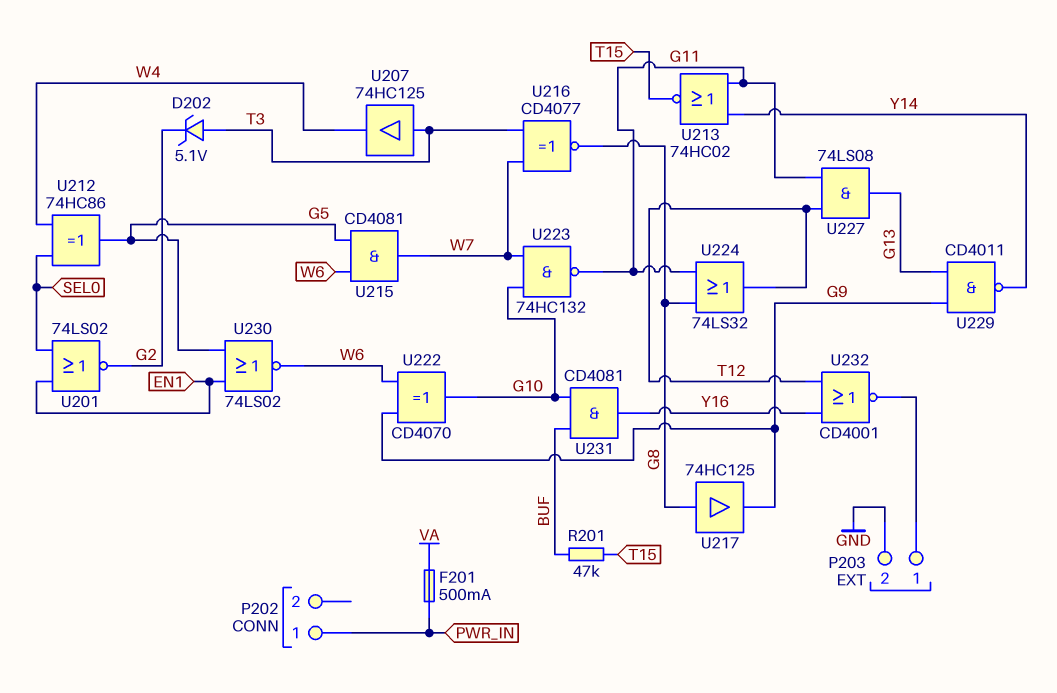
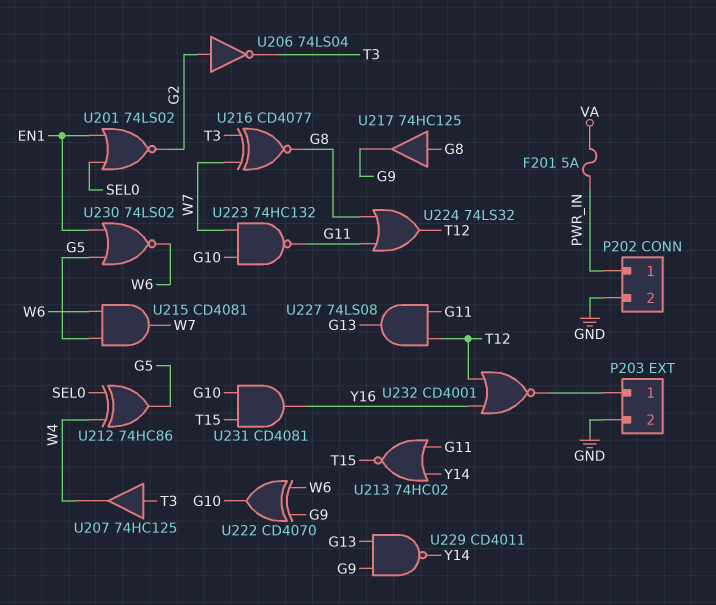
D202: zener 5.1V (A T3, K G2) -> none
F201: 500mA (PWR_IN, VA) -> 5A (PWR_IN, VA)
P202 pin 2: none -> GND
R201: 47k (BUF, T15) -> none
U206: none -> NOT 74LS04 (in G2, out T3)
U231: AND CD4081 (in BUF, in G10, out Y16) -> AND CD4081 (in G10, in T15, out Y16)

